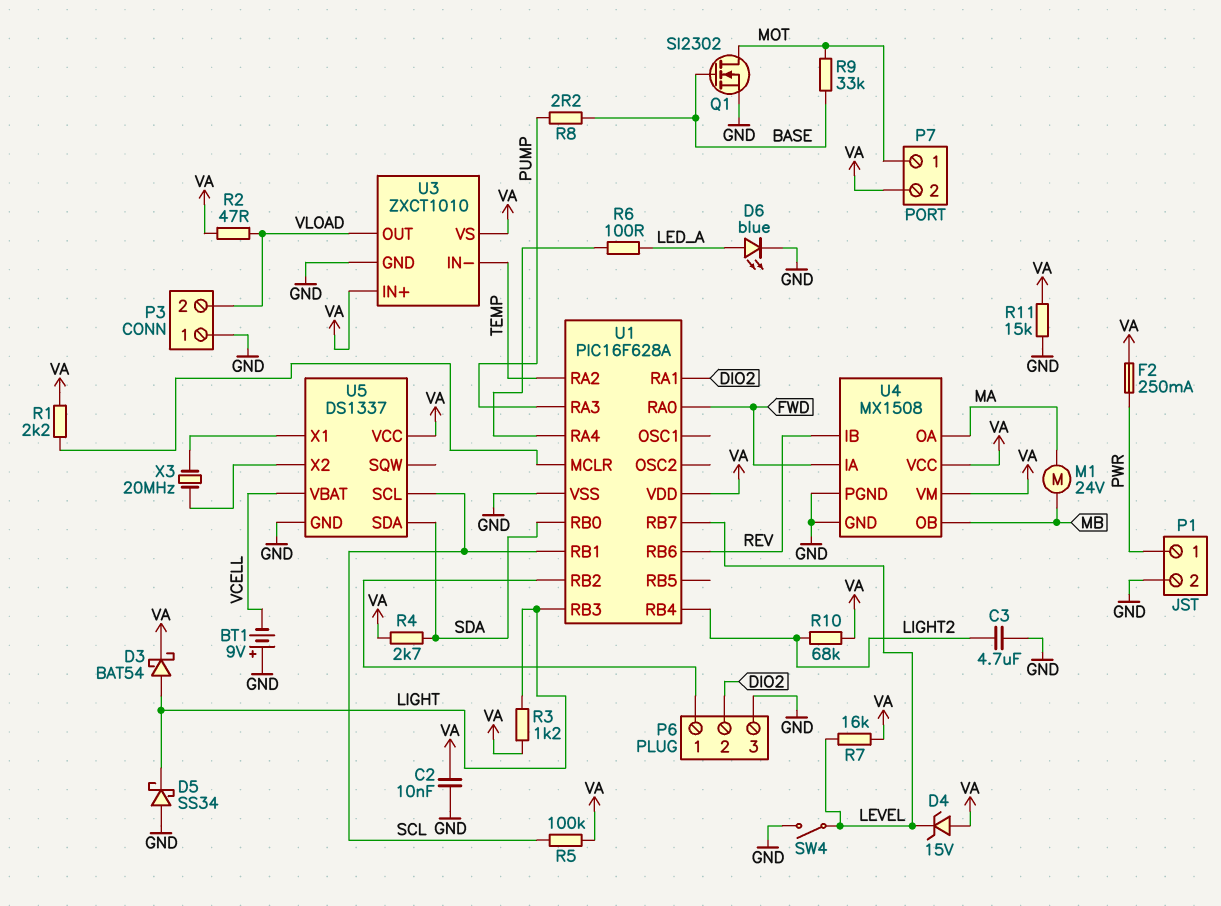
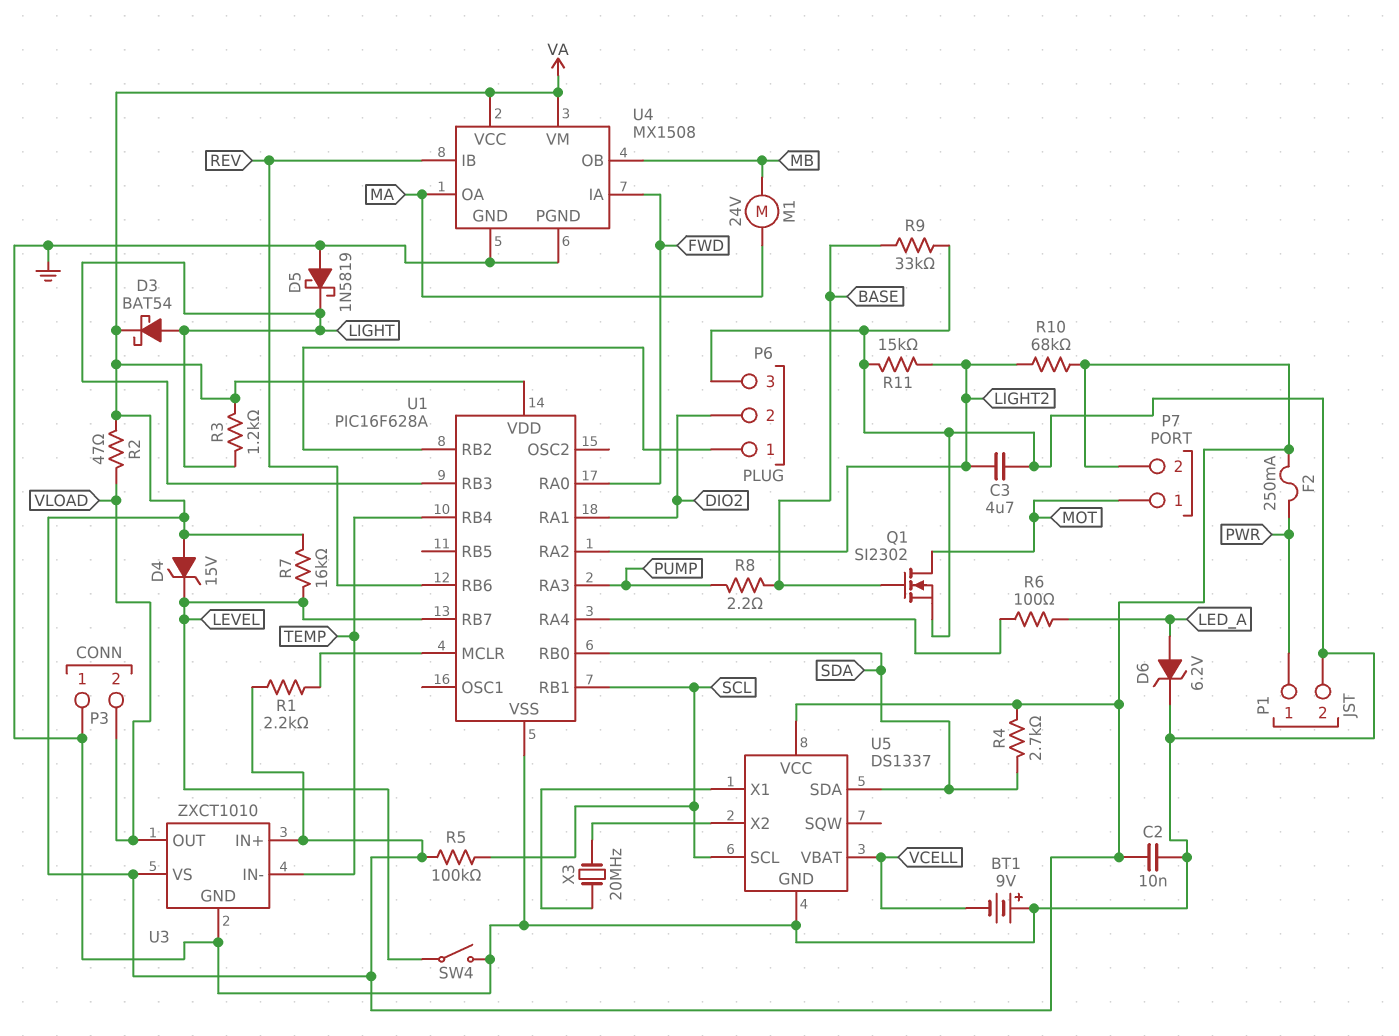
D5: schottky SS34 (A GND, K LIGHT) -> schottky 1N5819 (A GND, K LIGHT)
D6: LED blue (A LED_A, K GND) -> zener 6.2V (A LED_A, K GND)
R9: 33k (BASE, MOT) -> 33k (BASE, GND)
R11: 15k (GND, VA) -> 15k (GND, LIGHT2)
U1 pin RA2: TEMP -> LIGHT2
U1 pin RB4: LIGHT2 -> TEMP

